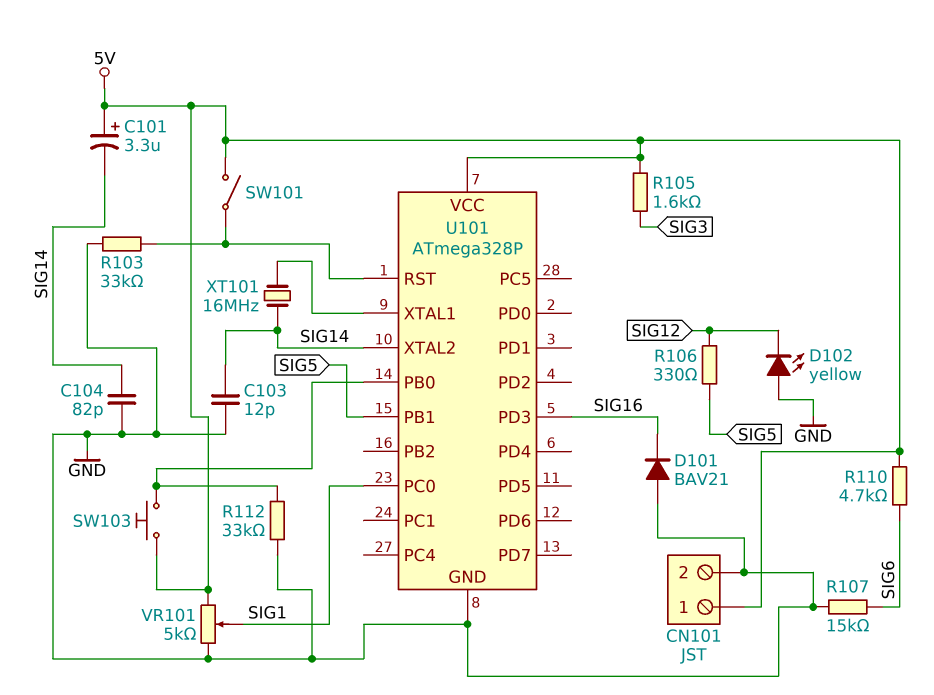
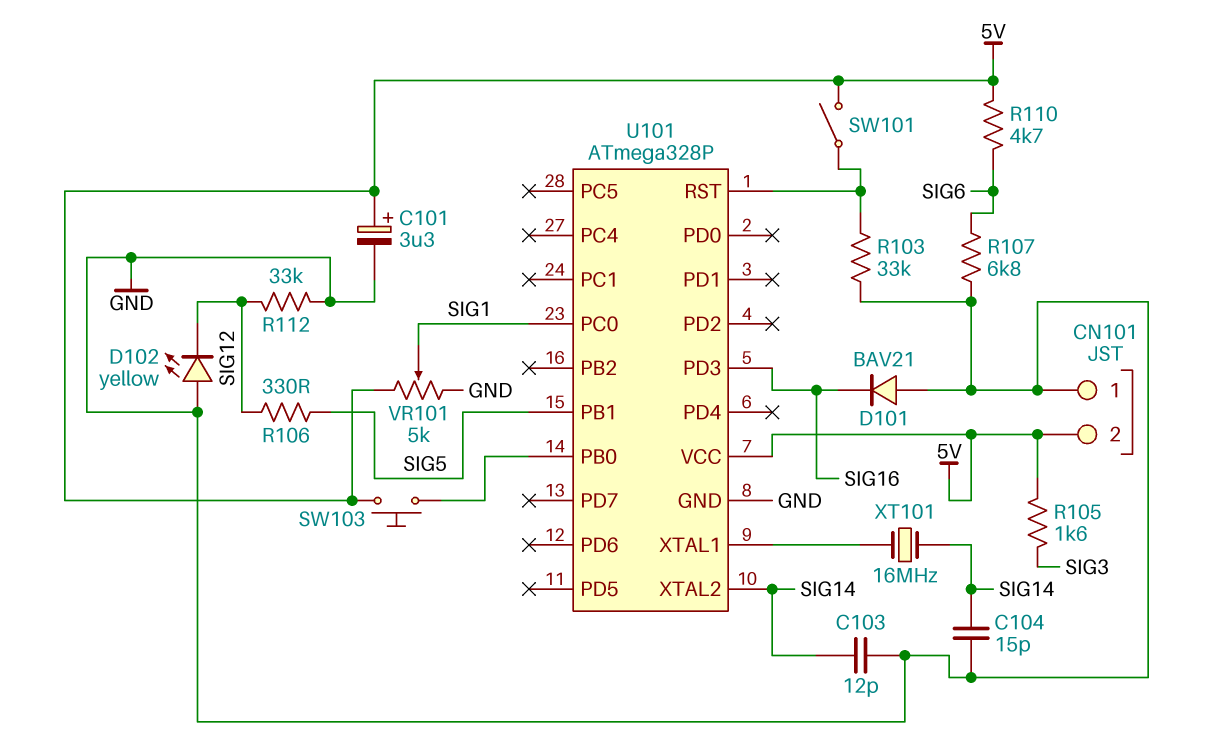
C101: 3.3uF (plus 5V, minus SIG14) -> 3.3uF (plus 5V, minus GND)
C104: 82pF (GND, SIG14) -> 15pF (GND, SIG14)
CN101 pin 1: 5V -> GND
CN101 pin 2: GND -> 5V
R107: 15k (GND, SIG6) -> 6.8k (GND, SIG6)
R112: 33k (GND, U101/PB0) -> 33k (GND, SIG12)

